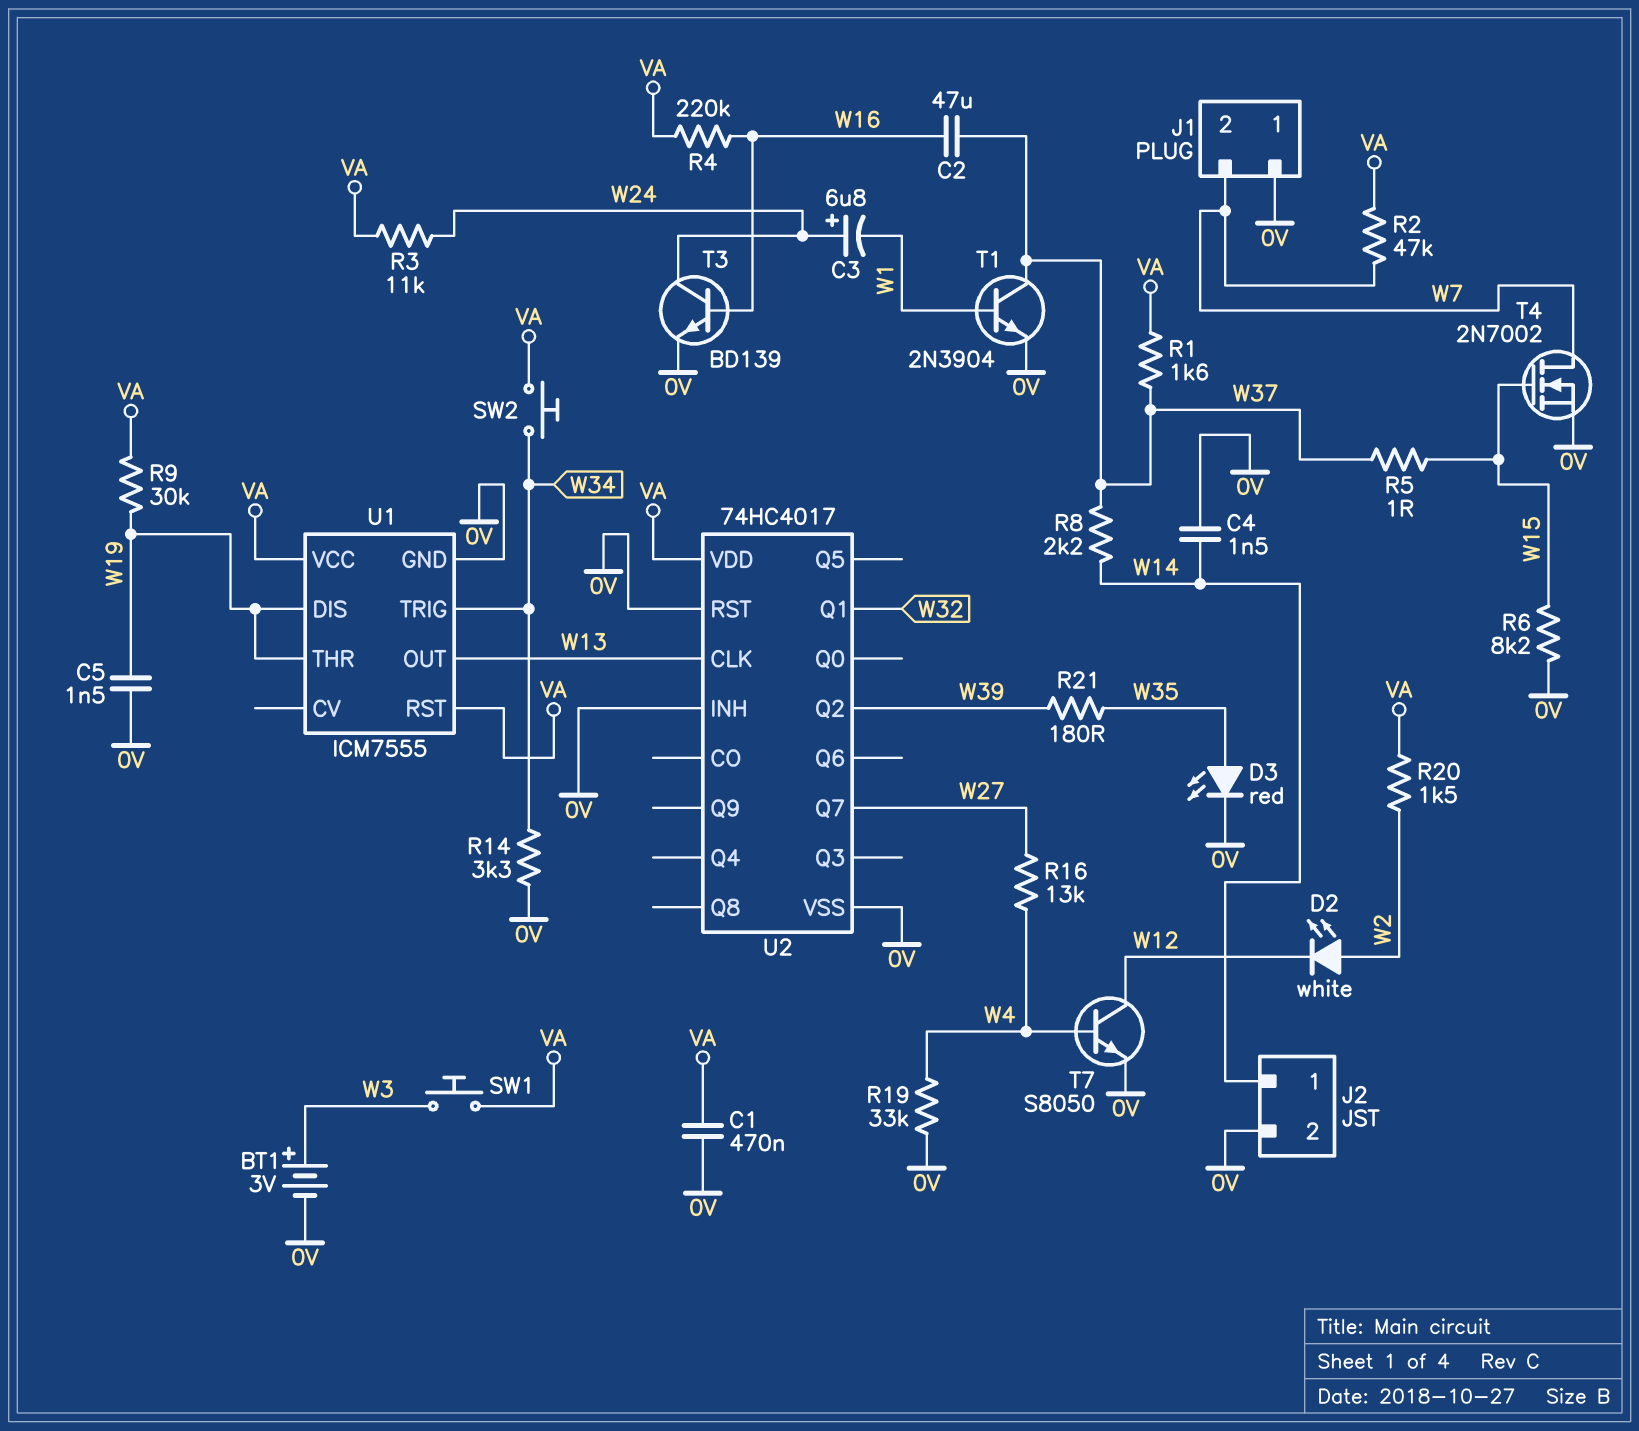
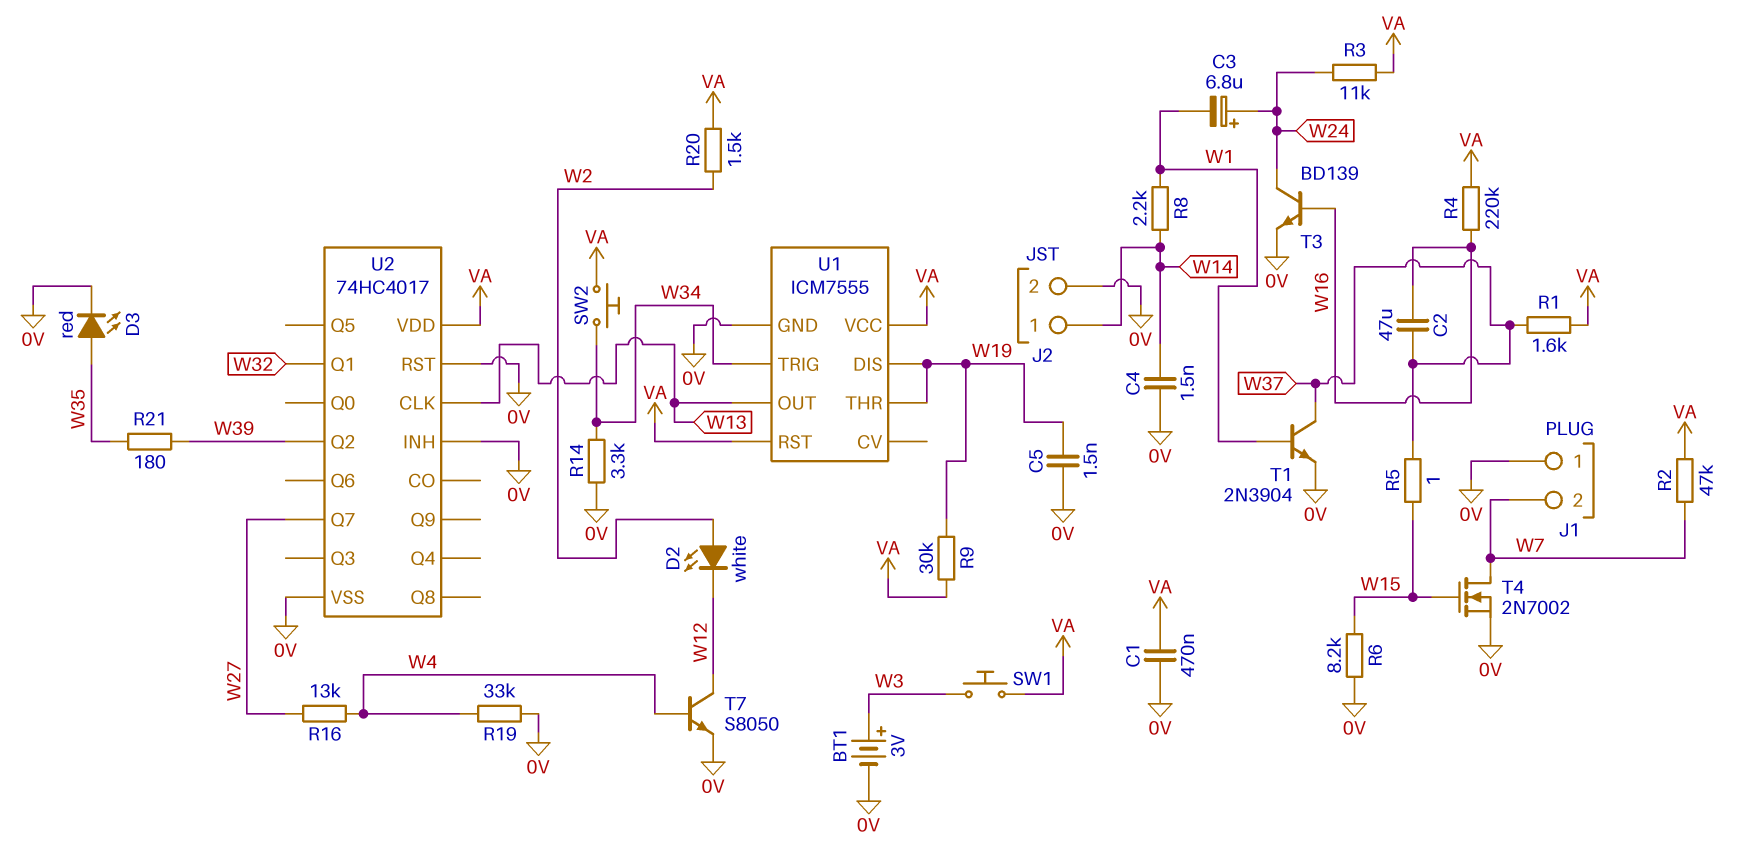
R8: 2.2k (W14, W37) -> 2.2k (W1, W14)

